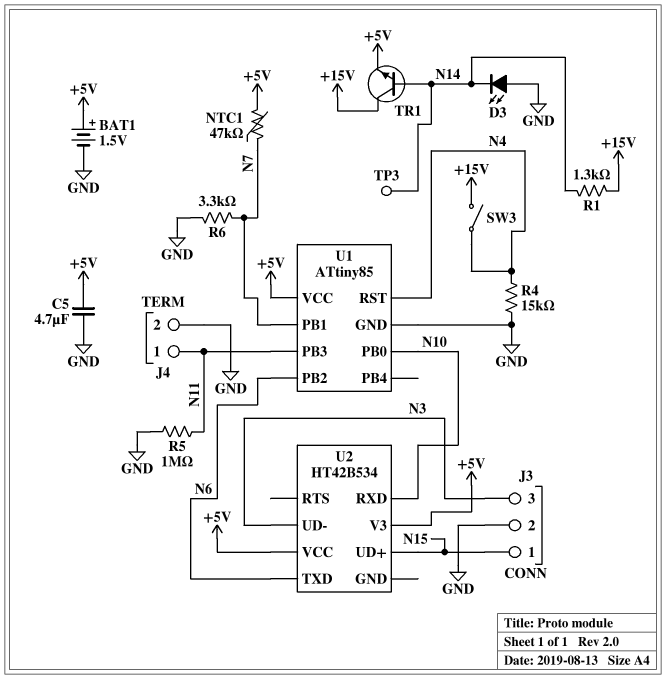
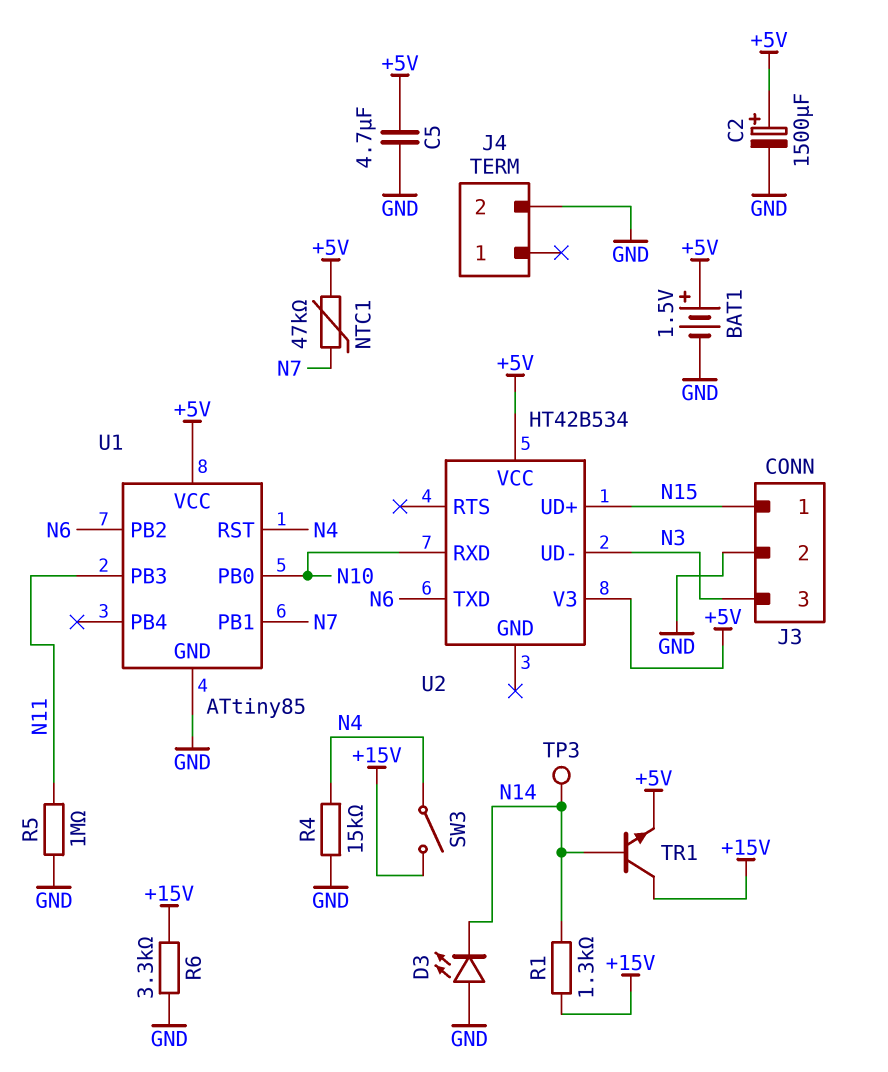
C2: none -> 1500uF (plus +5V, minus GND)
J4 pin 1: N11 -> none
R6: 3.3k (GND, N7) -> 3.3k (+15V, GND)

